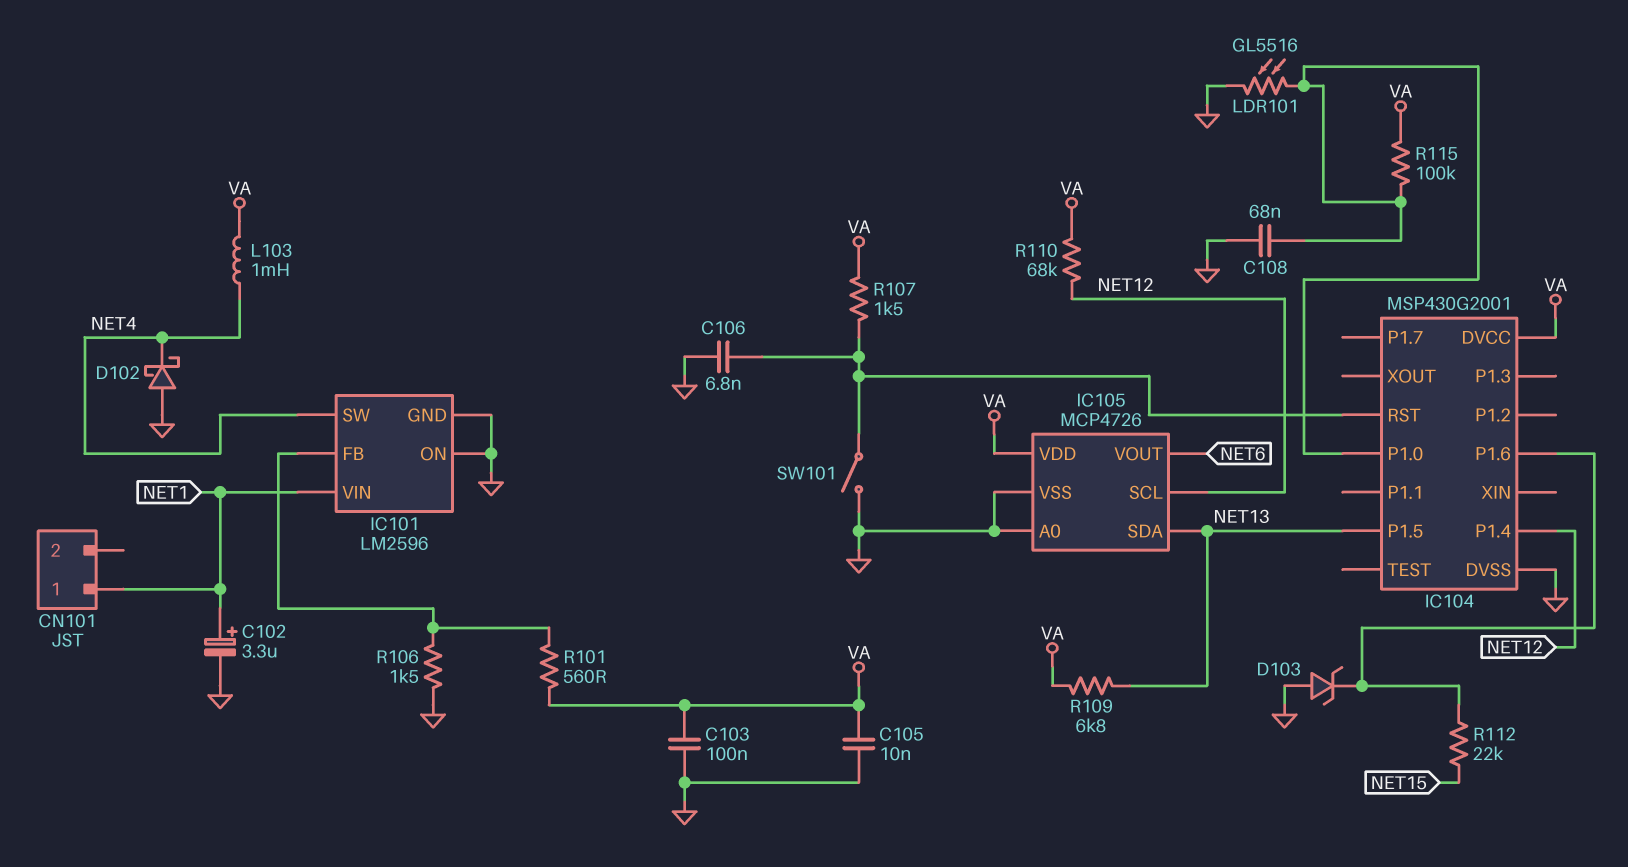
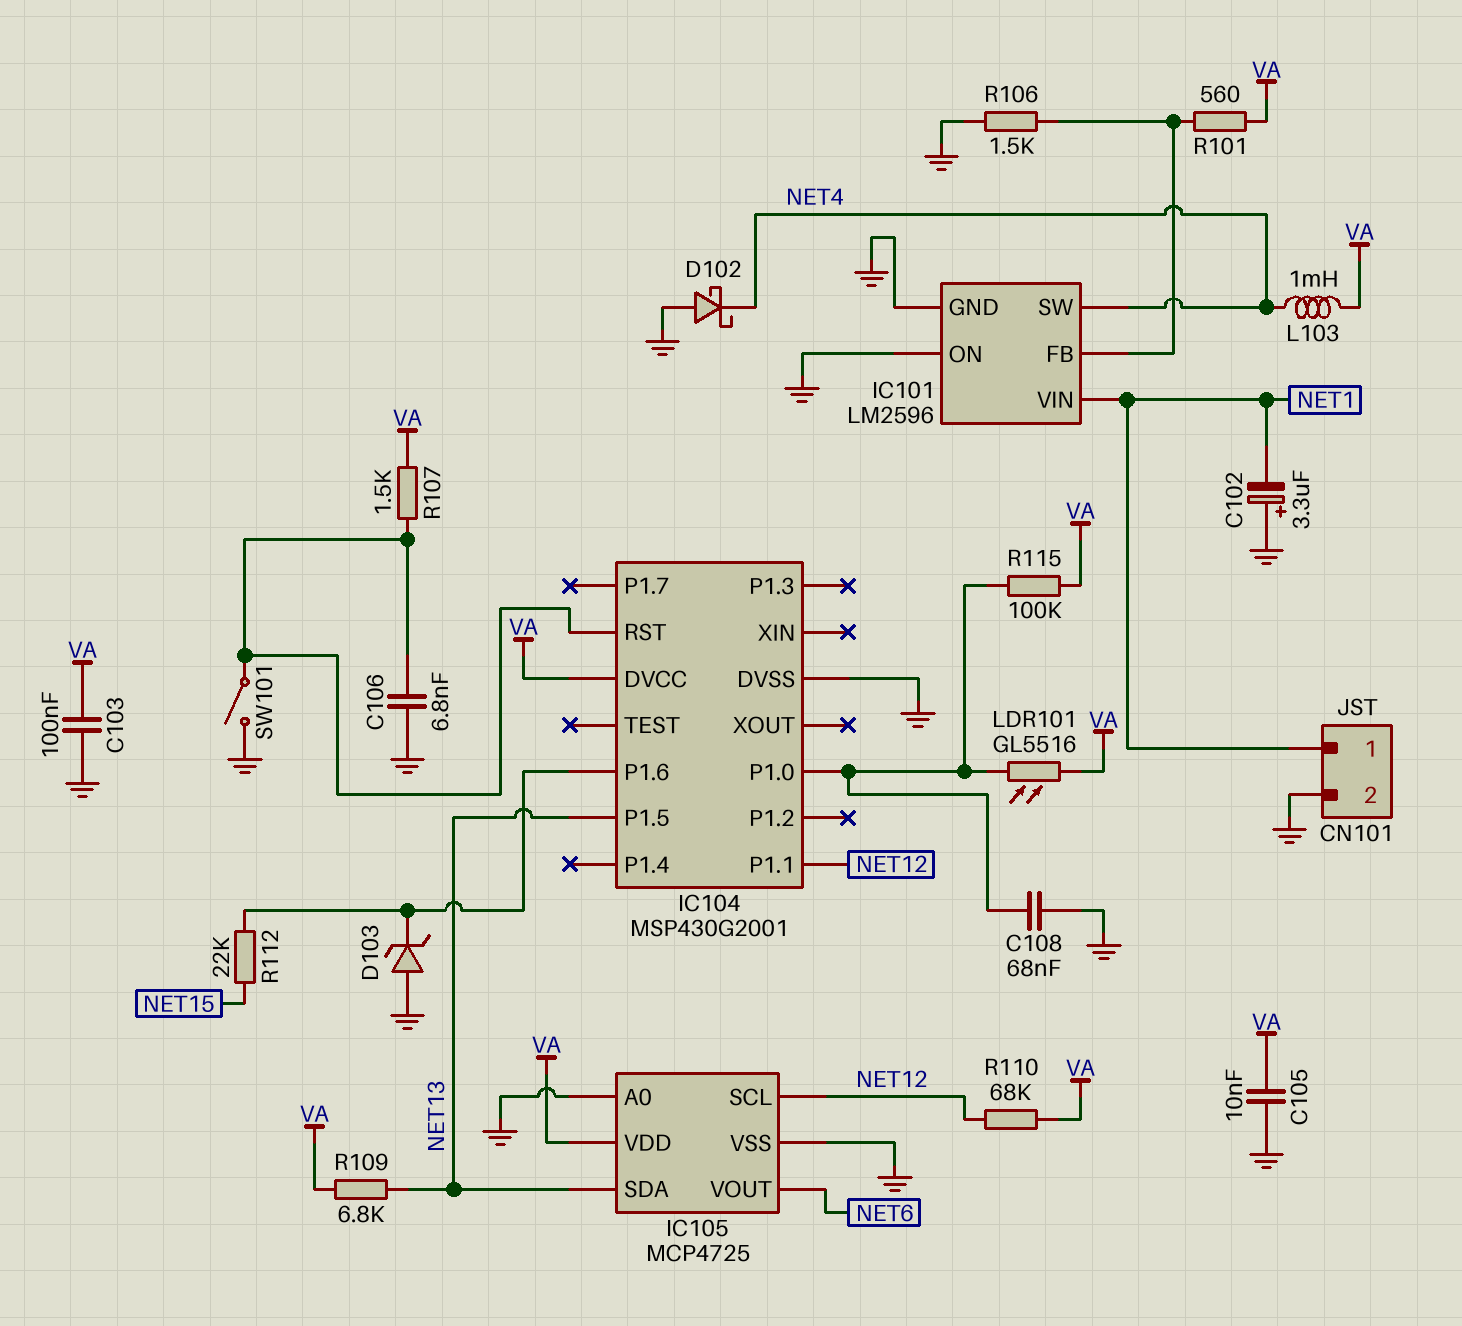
C102: 3.3uF (plus NET1, minus GND) -> 3.3uF (plus GND, minus NET1)
CN101 pin 2: none -> GND
IC104 pin P1.1: none -> NET12
IC104 pin P1.4: NET12 -> none
IC105: MCP4726 -> MCP4725
LDR101: GL5516 (GND, IC104/P1.0) -> GL5516 (IC104/P1.0, VA)

